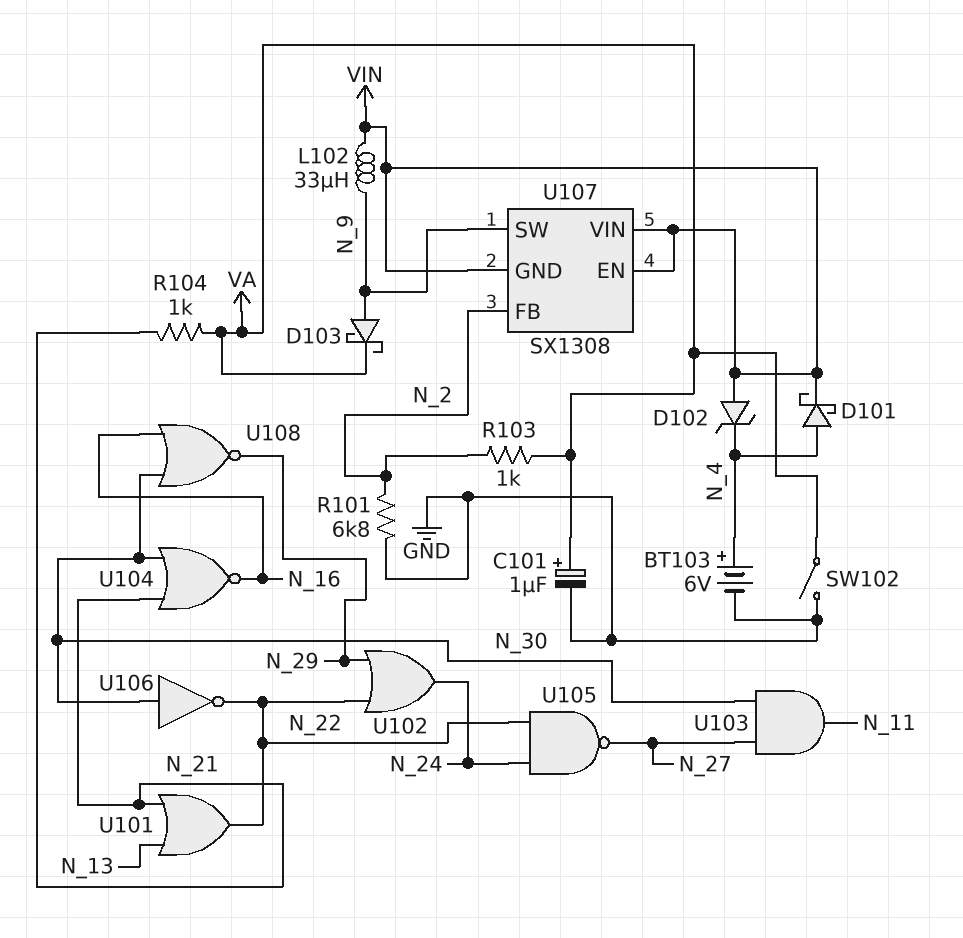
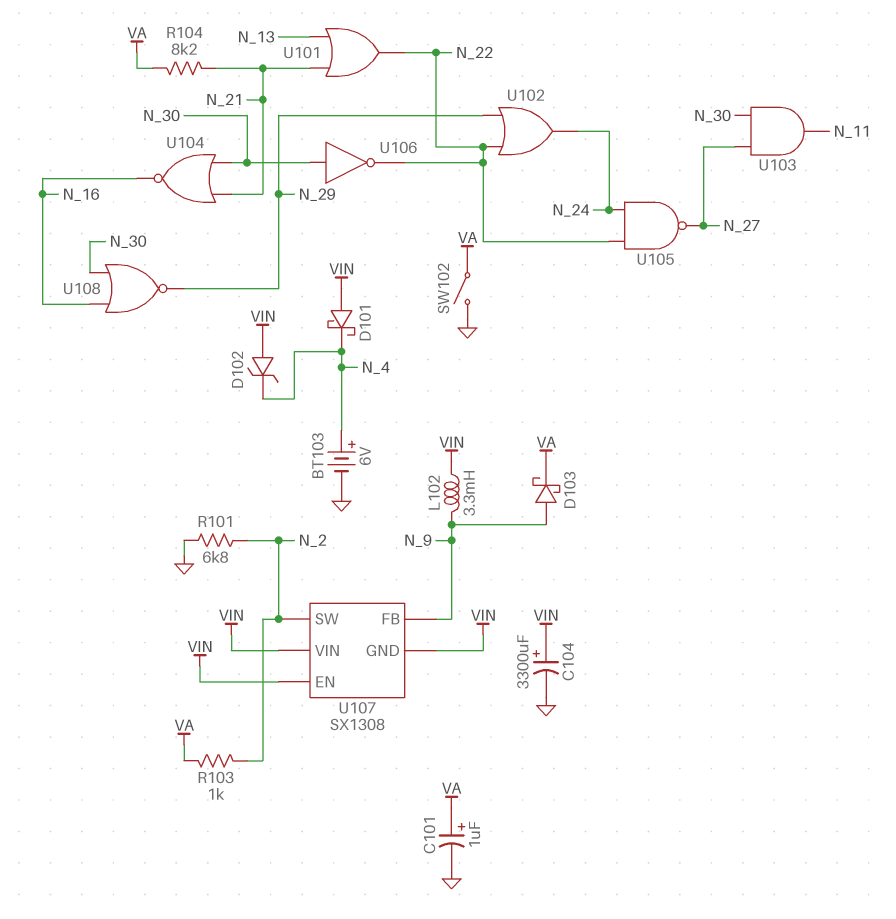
C104: none -> 3300uF (plus VIN, minus GND)
D101: schottky (A N_4, K VIN) -> schottky (A VIN, K N_4)
L102: 33uH (N_9, VIN) -> 3.3mH (N_9, VIN)
R104: 1k (N_21, VA) -> 8.2k (N_21, VA)
U107 pin FB: N_2 -> N_9
U107 pin SW: N_9 -> N_2

